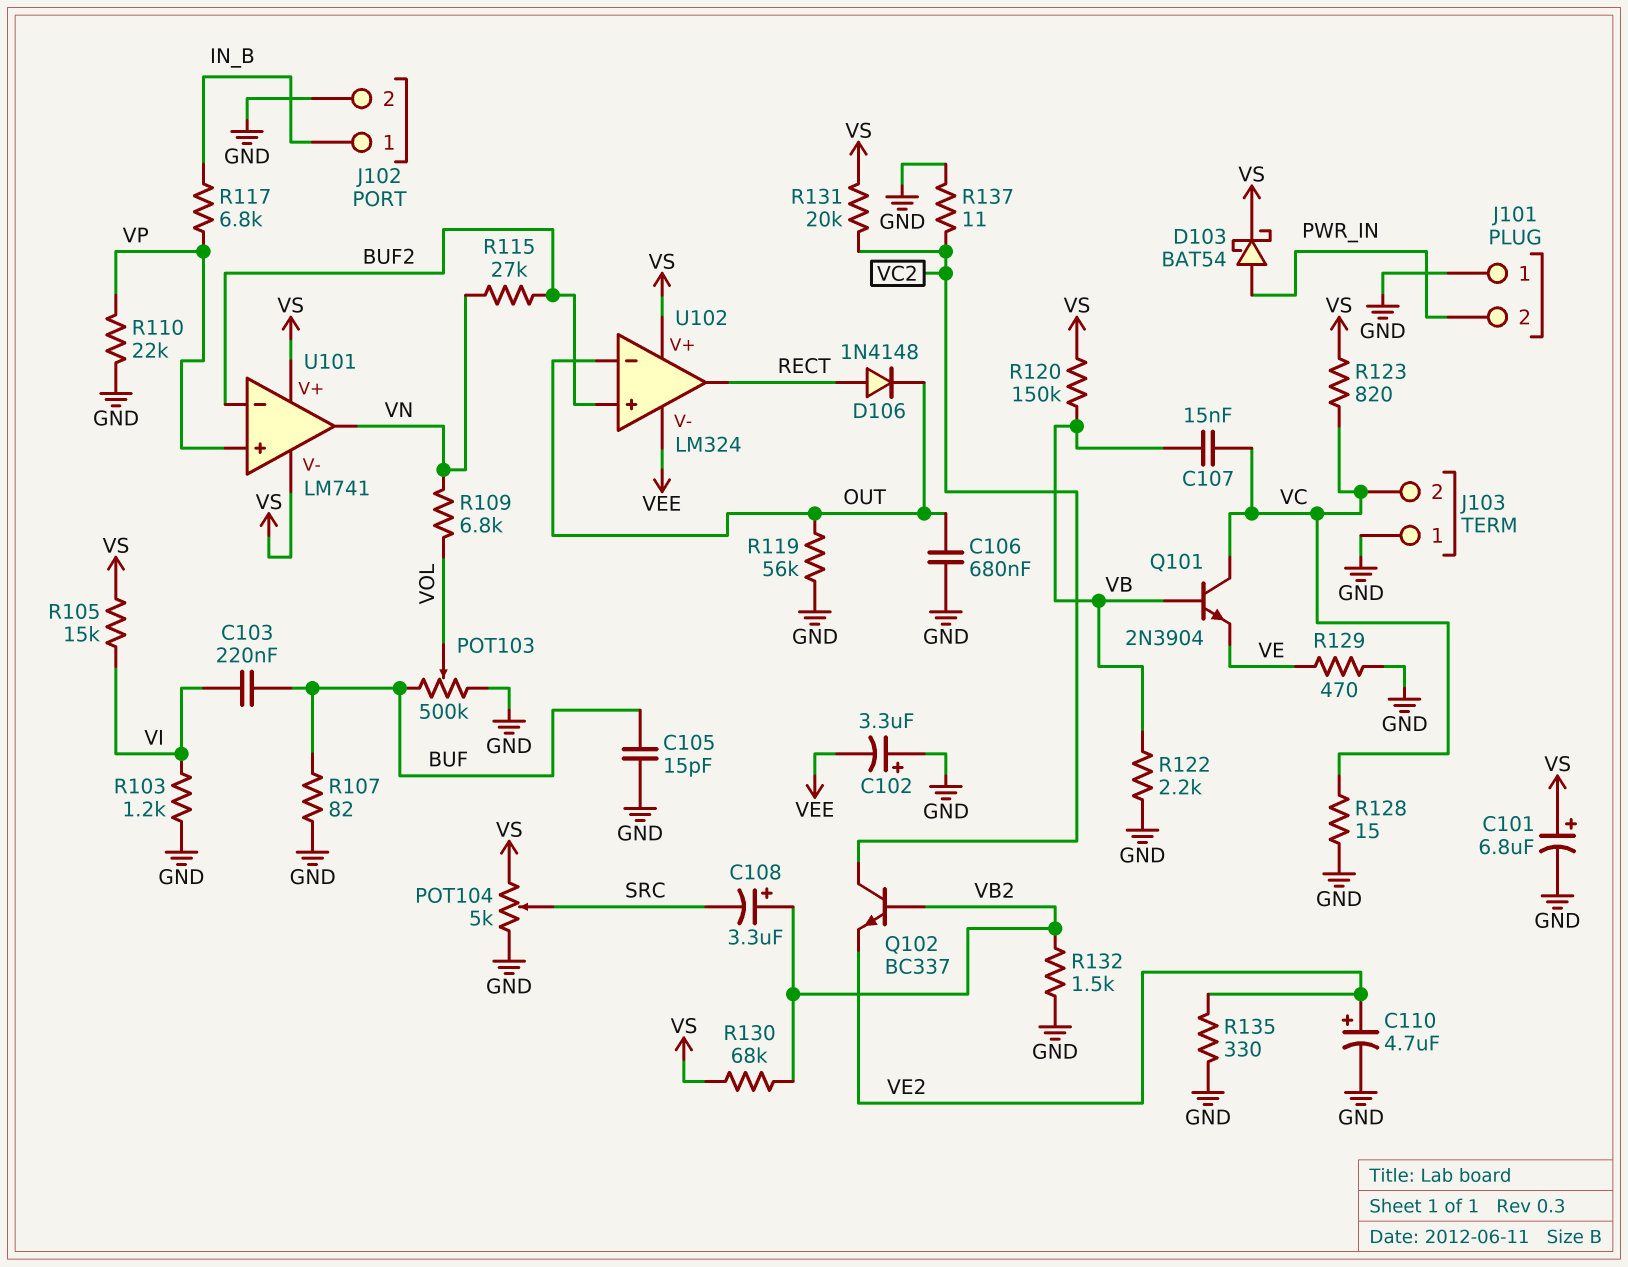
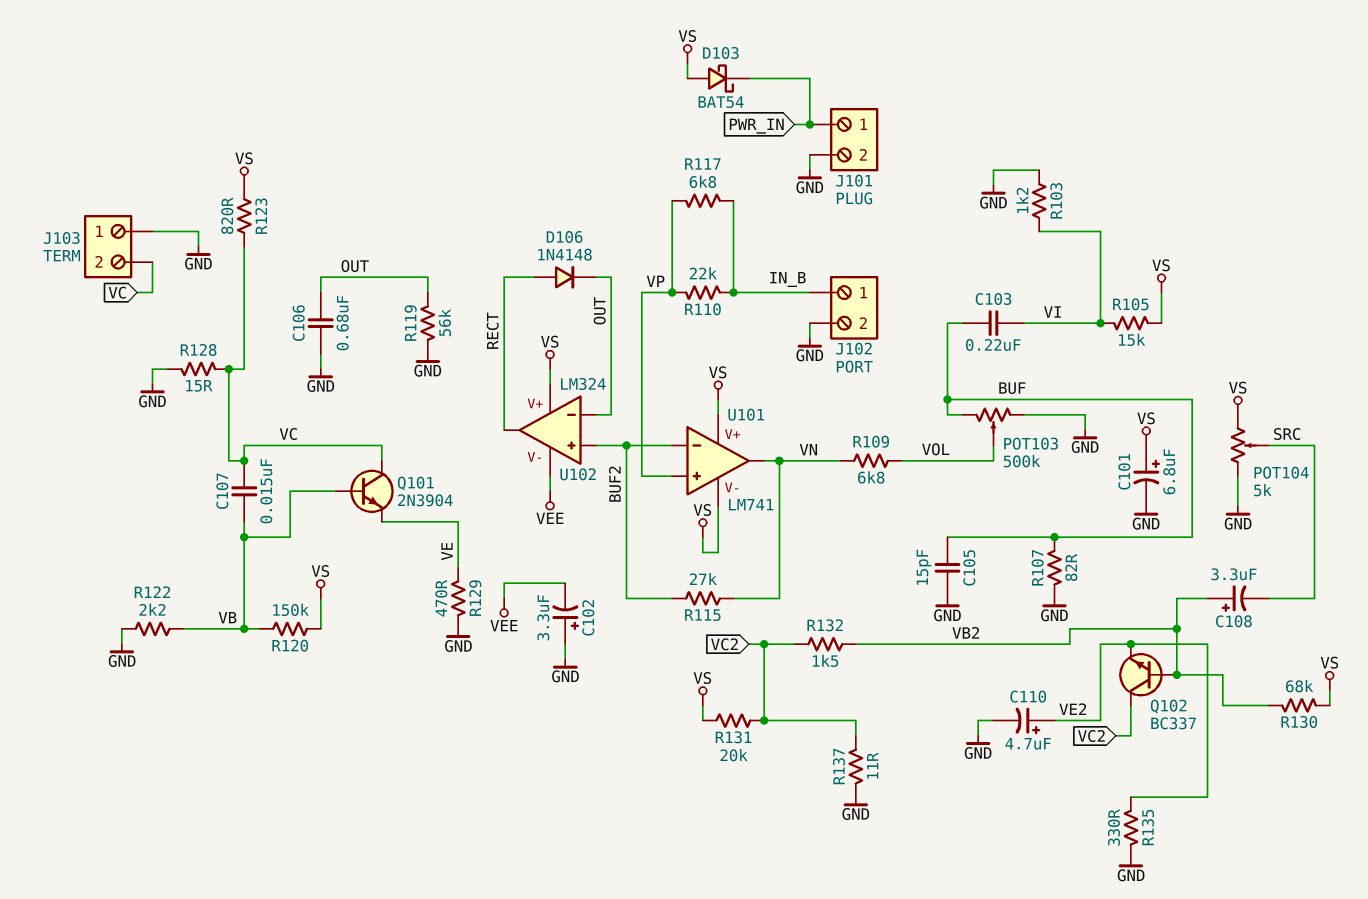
D103: schottky BAT54 (A PWR_IN, K VS) -> schottky BAT54 (A VS, K PWR_IN)
J101 pin 1: GND -> PWR_IN
J101 pin 2: PWR_IN -> GND
R110: 22k (GND, VP) -> 22k (IN_B, VP)
R132: 1.5k (GND, VB2) -> 1.5k (VB2, VC2)

